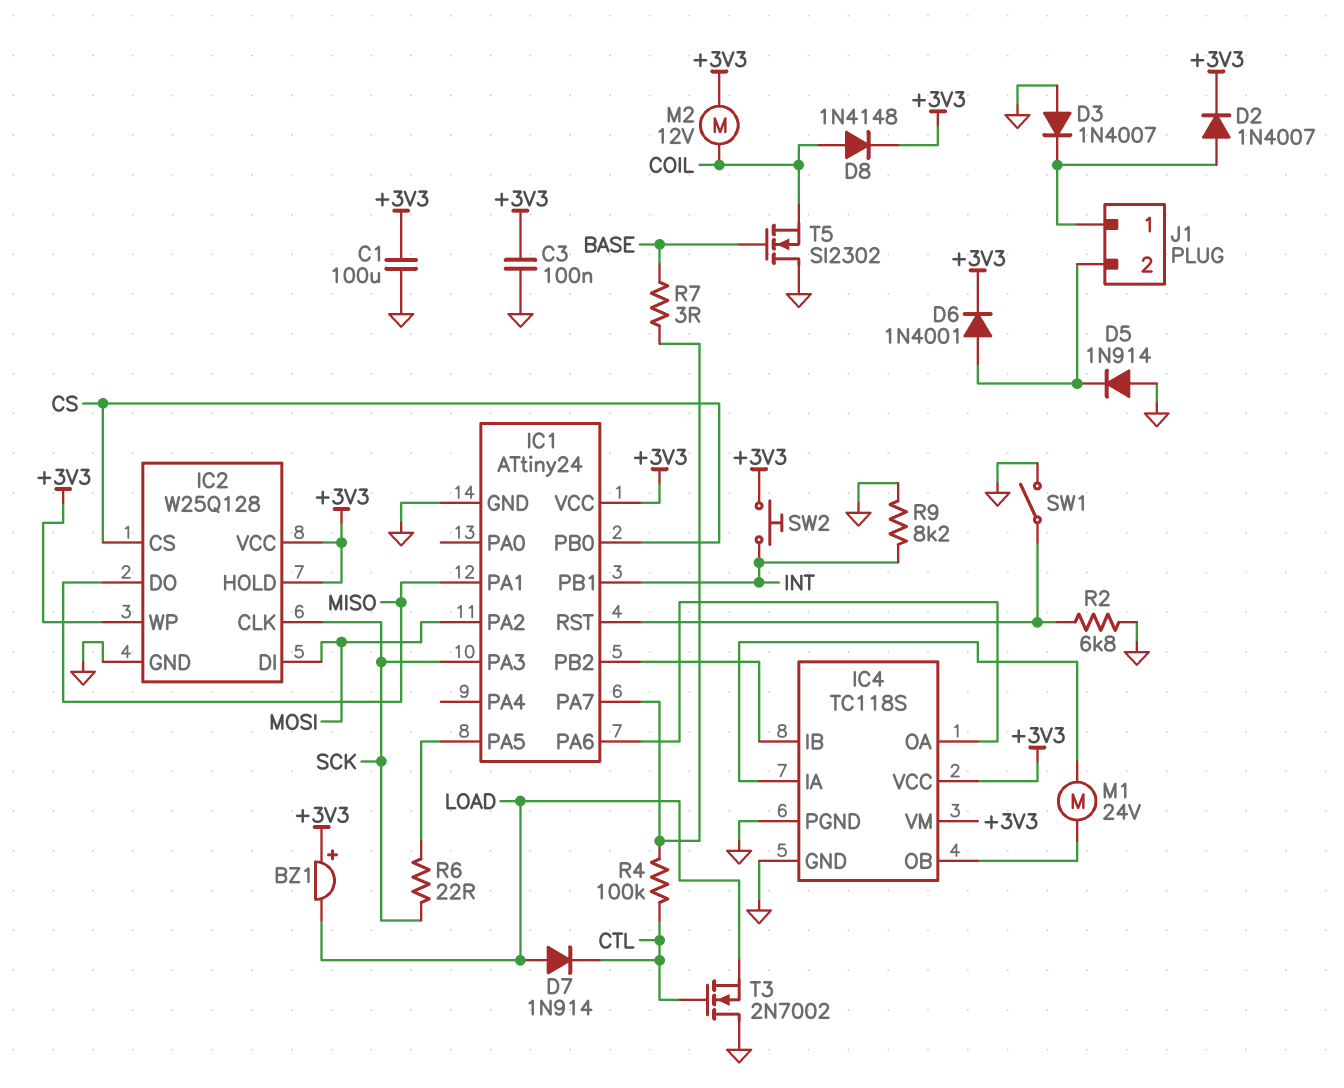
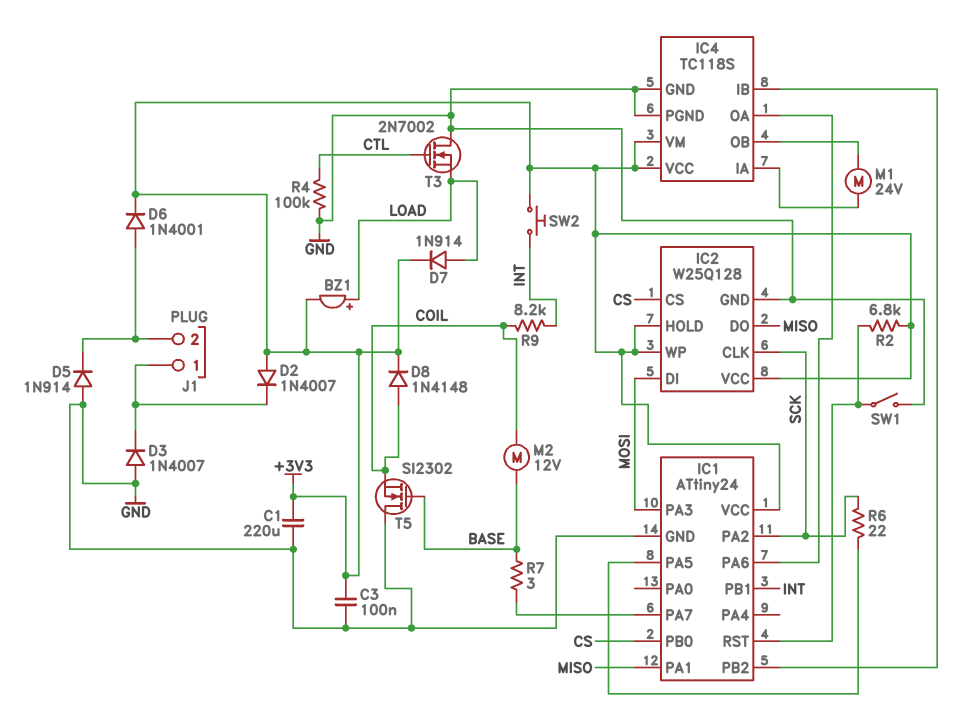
BZ1: buzzer (plus +3V3, minus LOAD) -> buzzer (plus LOAD, minus +3V3)
C1: 100uF (+3V3, GND) -> 220uF (+3V3, GND)
D2: diode 1N4007 (A J1/1, K +3V3) -> diode 1N4007 (A +3V3, K J1/1)
D7: diode 1N914 (A LOAD, K CTL) -> diode 1N914 (A LOAD, K +3V3)
IC1 pin PA2: MOSI -> SCK
IC1 pin PA3: SCK -> MOSI
M2: motor 12V (+3V3, COIL) -> motor 12V (BASE, COIL)
R2: 6.8k (GND, IC1/RST) -> 6.8k (+3V3, IC1/RST)
R4: 100k (CTL, IC1/PA7) -> 100k (CTL, GND)
R9: 8.2k (GND, INT) -> 8.2k (COIL, INT)

